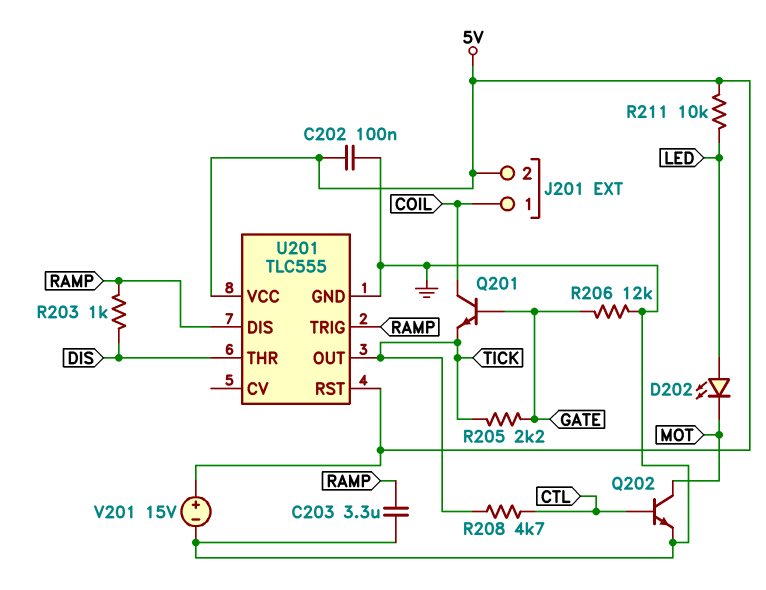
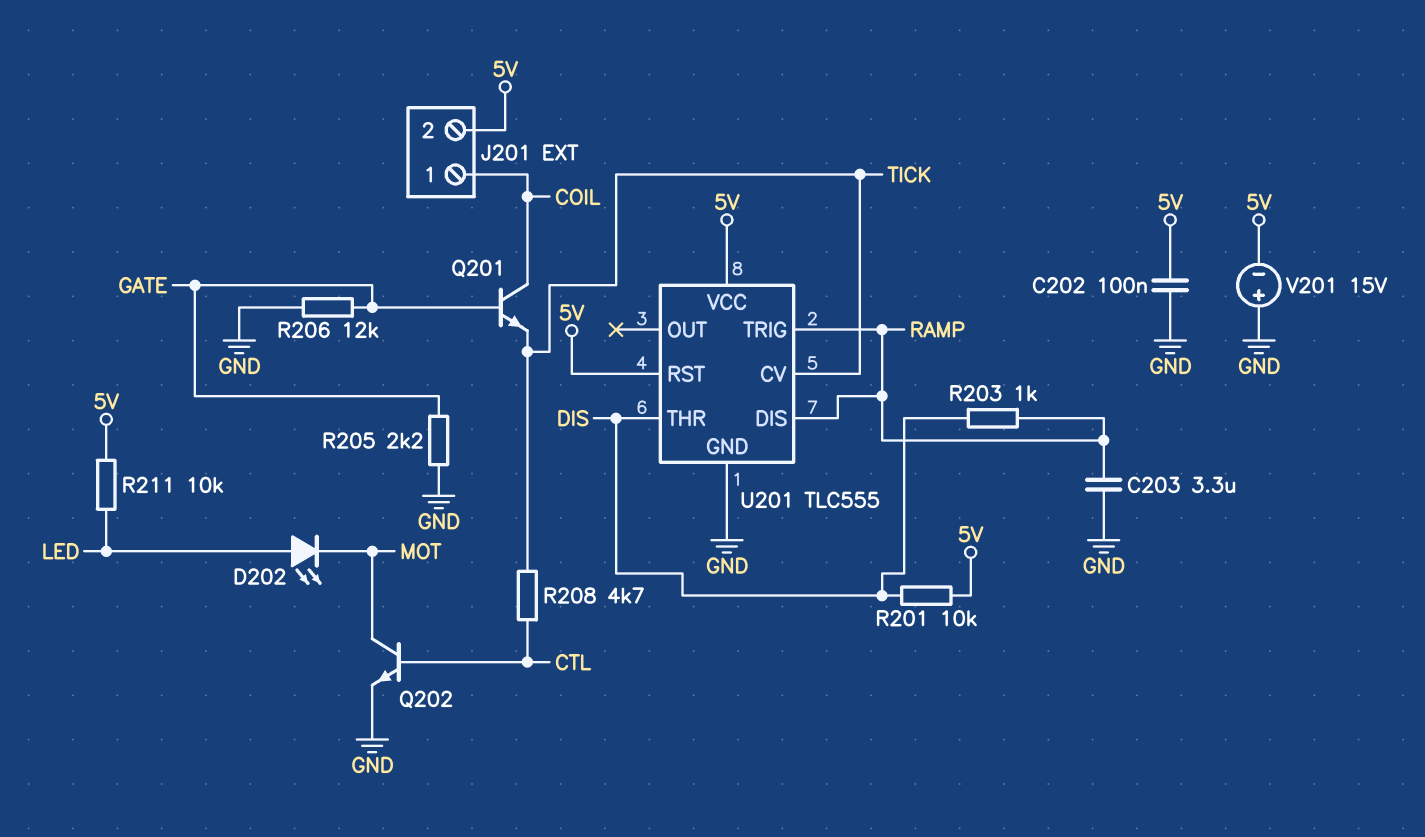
R201: none -> 10k (5V, DIS)
R205: 2.2k (GATE, TICK) -> 2.2k (GATE, GND)
U201 pin CV: none -> TICK
U201 pin OUT: TICK -> none
V201: 15V (plus 5V, minus GND) -> 15V (plus GND, minus 5V)

